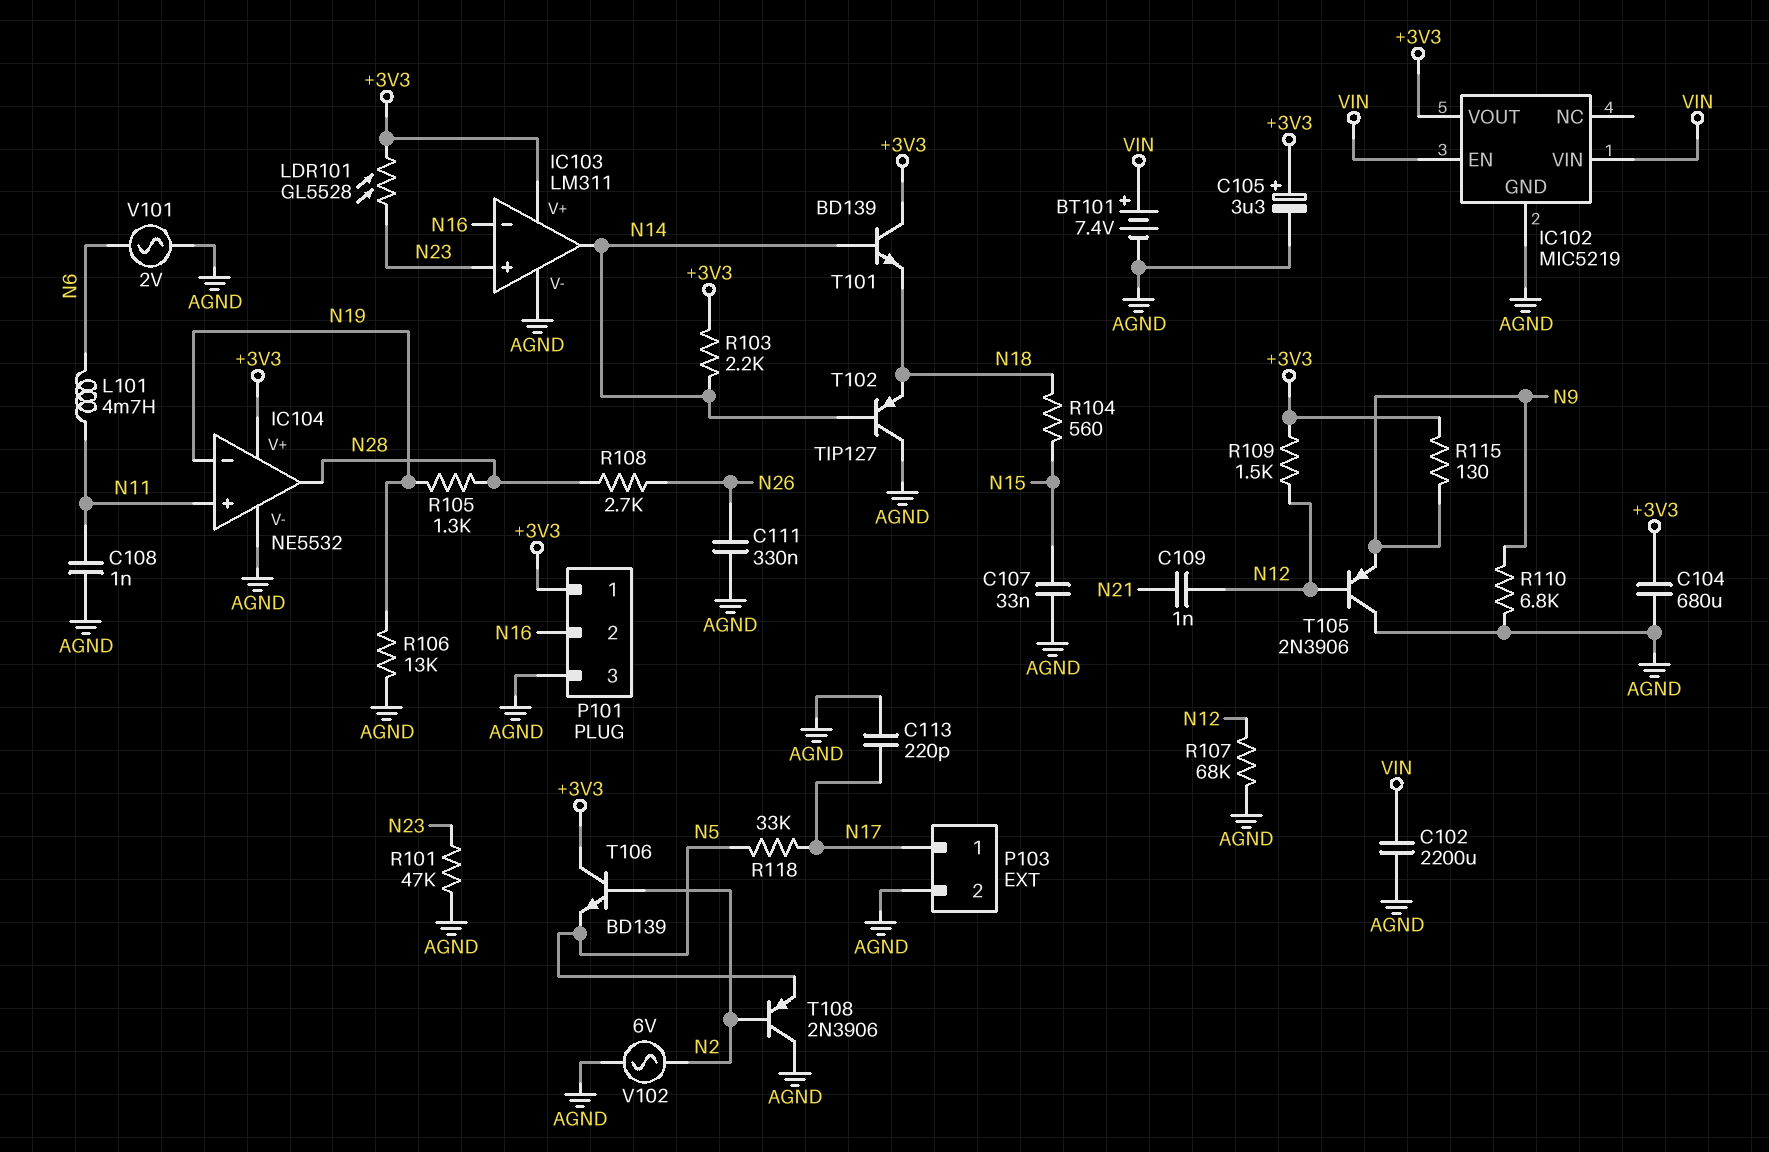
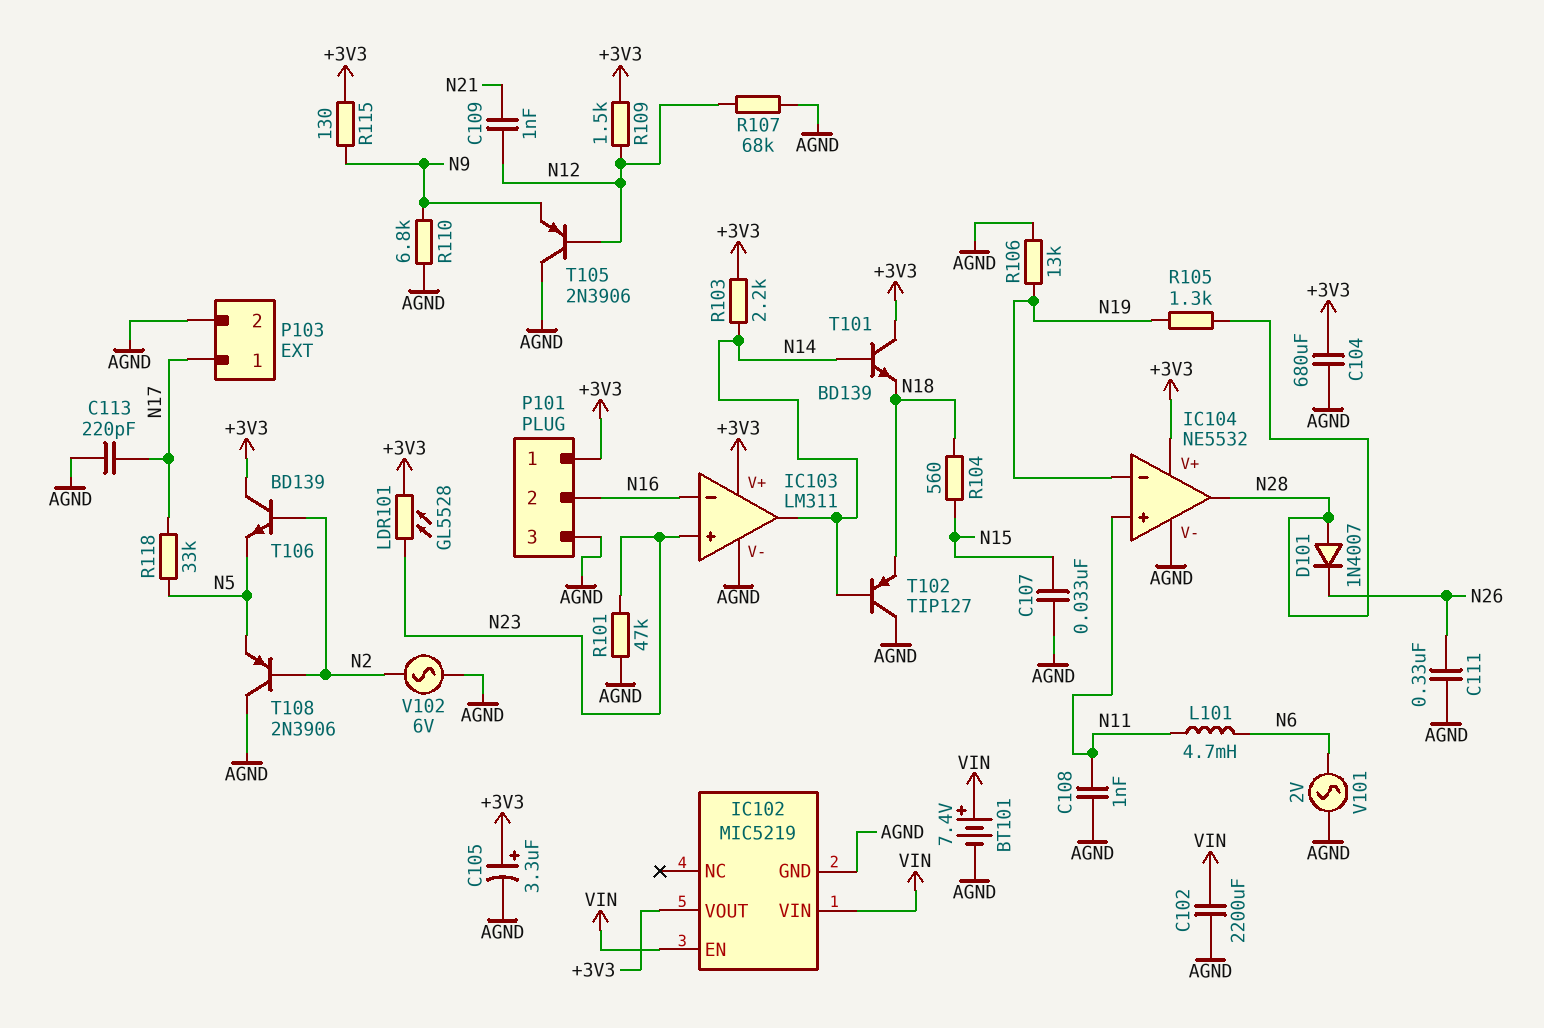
D101: none -> diode 1N4007 (A N28, K N26)
R108: 2.7k (N26, N28) -> none

